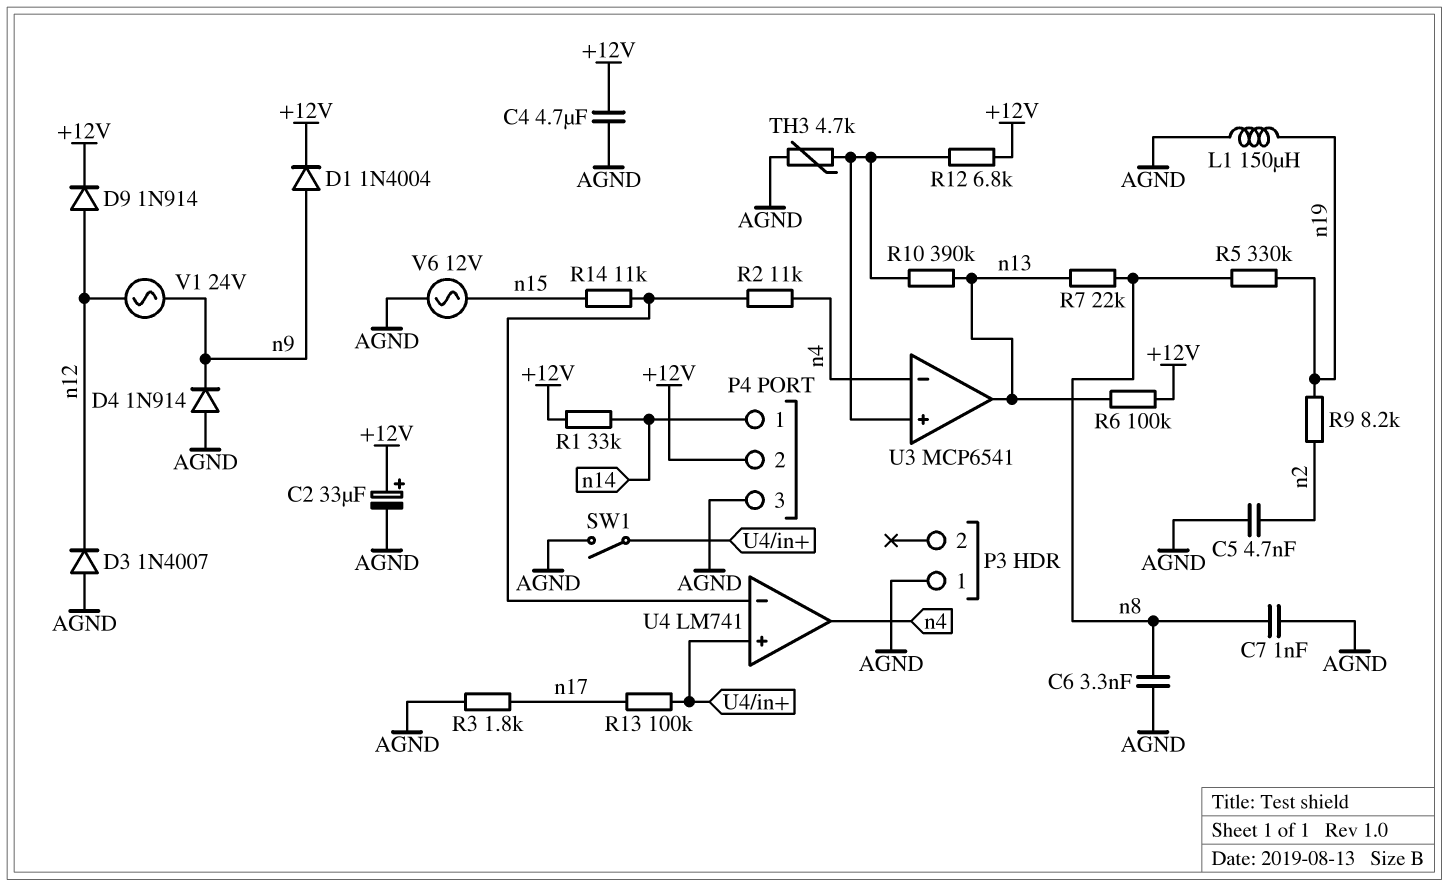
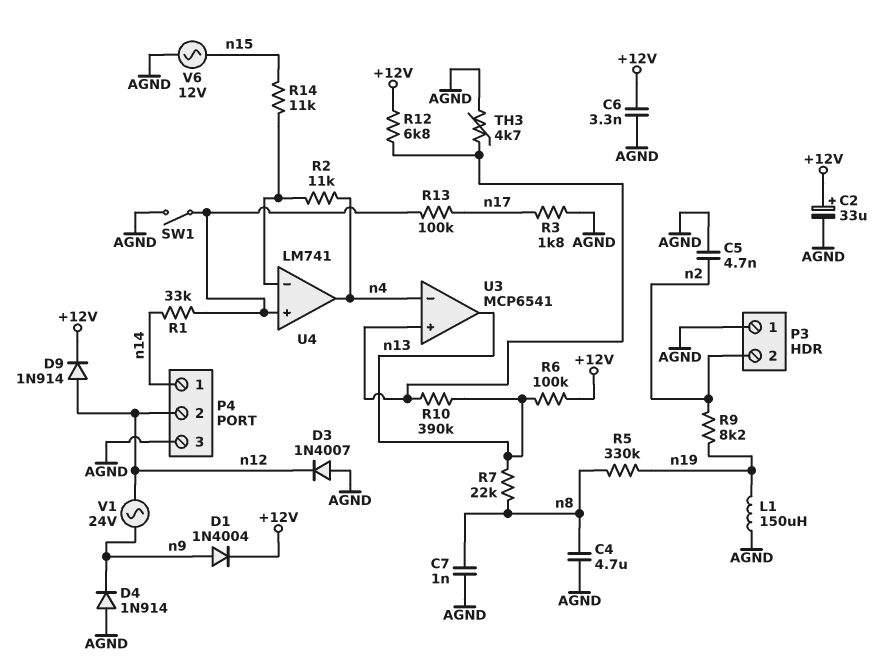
C4: 4.7uF (+12V, AGND) -> 4.7uF (AGND, n8)
C6: 3.3nF (AGND, n8) -> 3.3nF (+12V, AGND)
P3 pin 2: none -> n2
P4 pin 2: +12V -> n12
R1: 33k (+12V, n14) -> 33k (U4/in+, n14)

